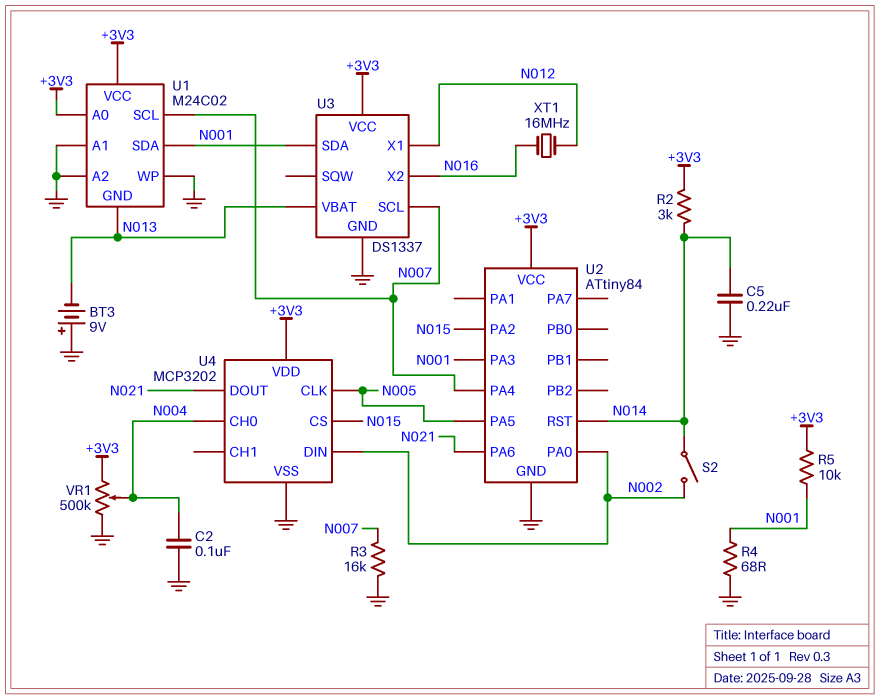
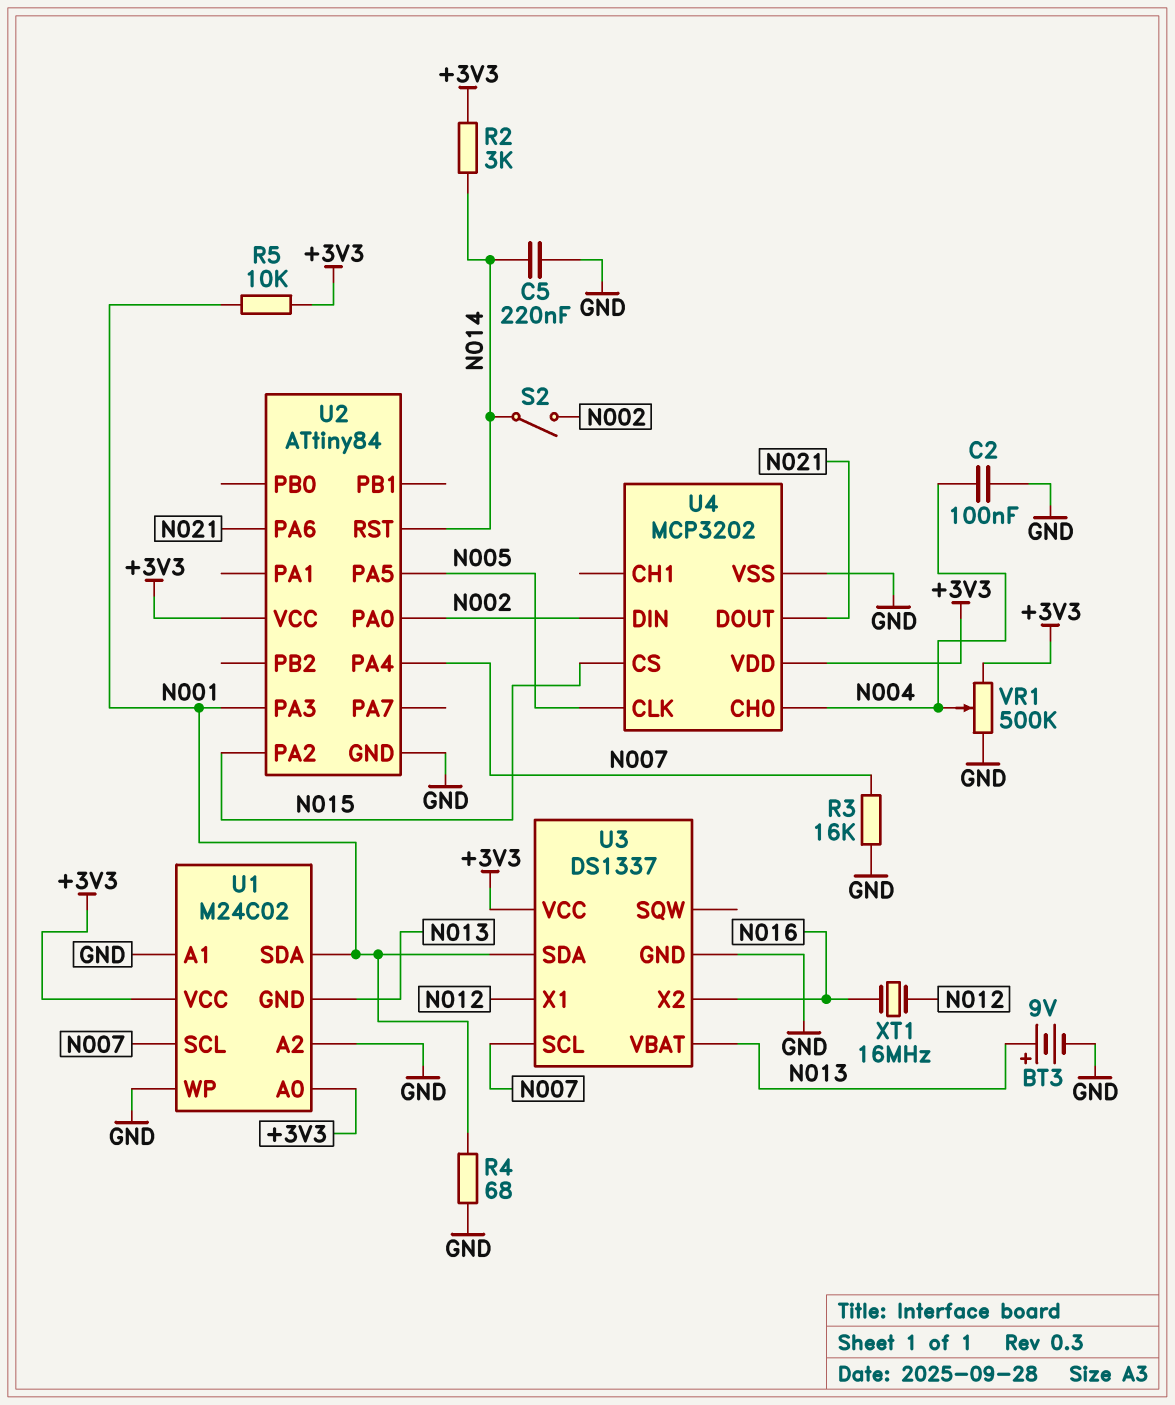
BT3: 9V (plus GND, minus N013) -> 9V (plus N013, minus GND)

